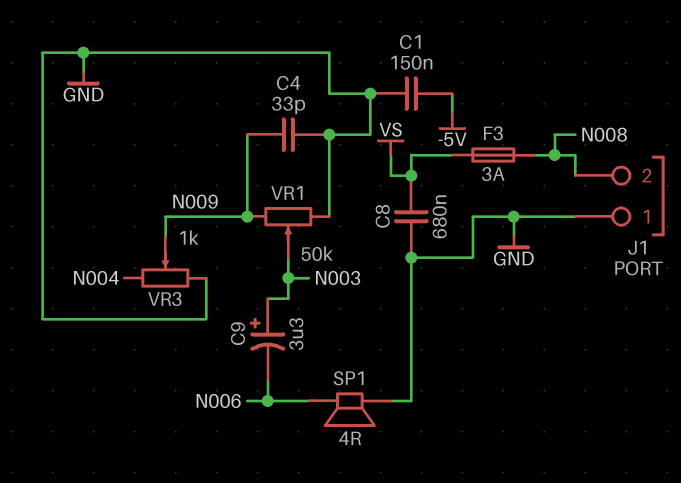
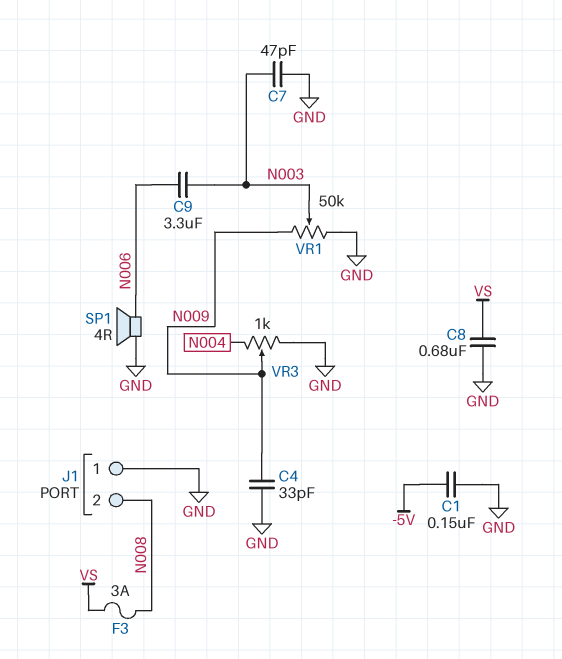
C7: none -> 47pF (GND, N003)
C9: 3.3uF (plus N003, minus N006) -> 3.3uF (N003, N006)

